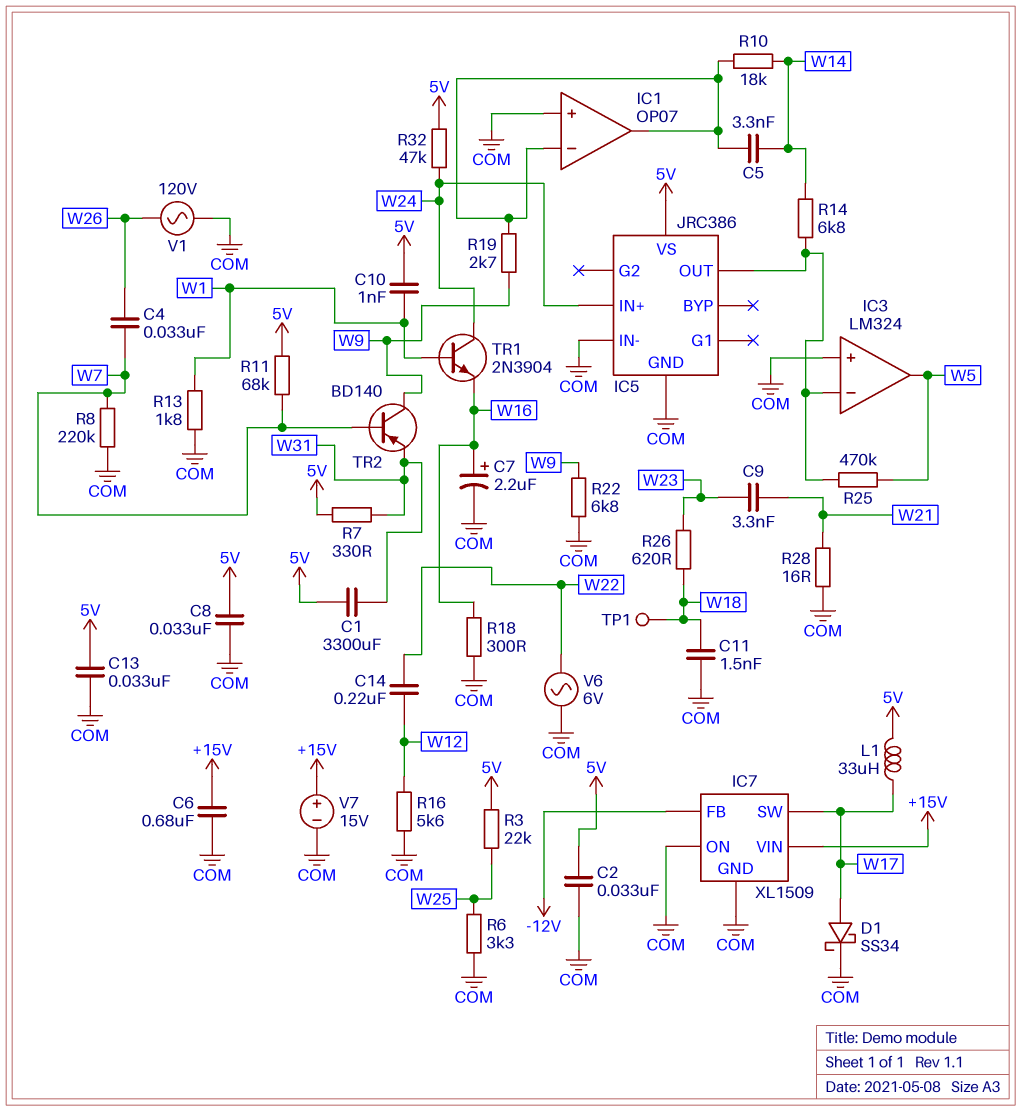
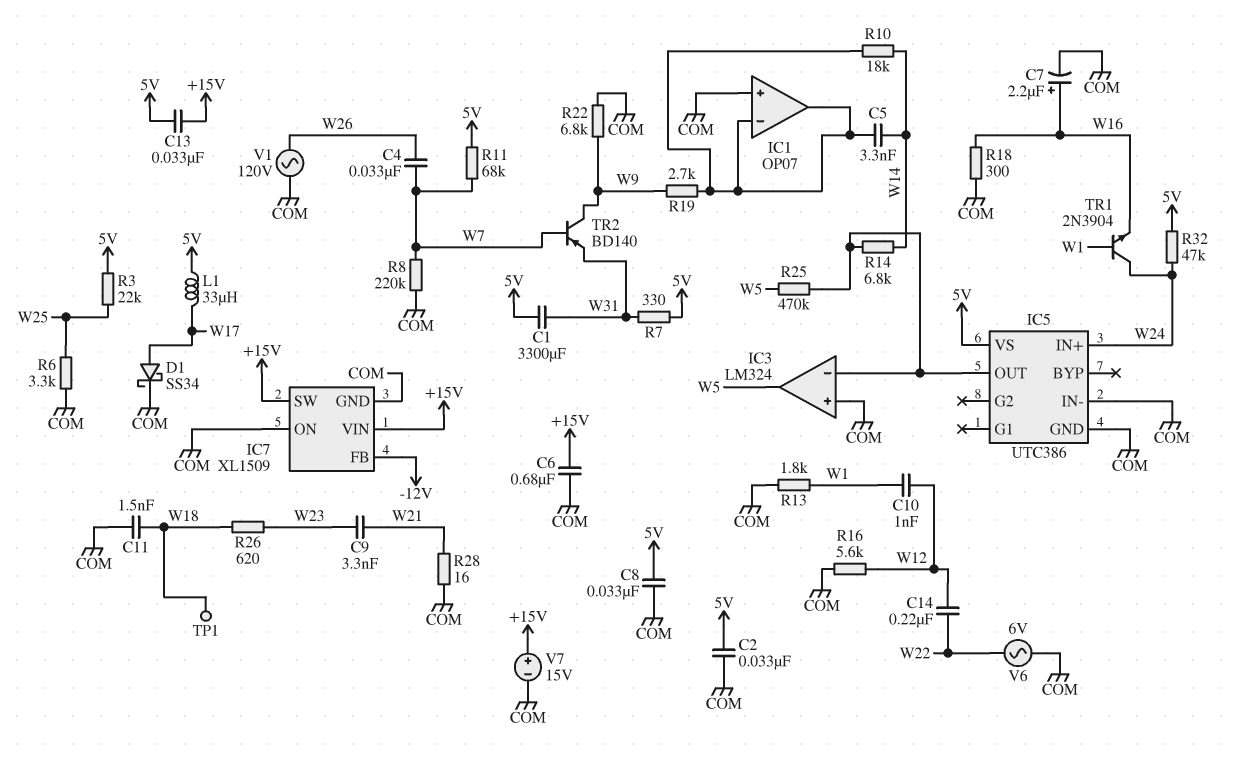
C10: 1nF (5V, W1) -> 1nF (W1, W12)
C13: 33nF (5V, COM) -> 33nF (+15V, 5V)
IC5: JRC386 -> UTC386
IC7 pin SW: W17 -> +15V

